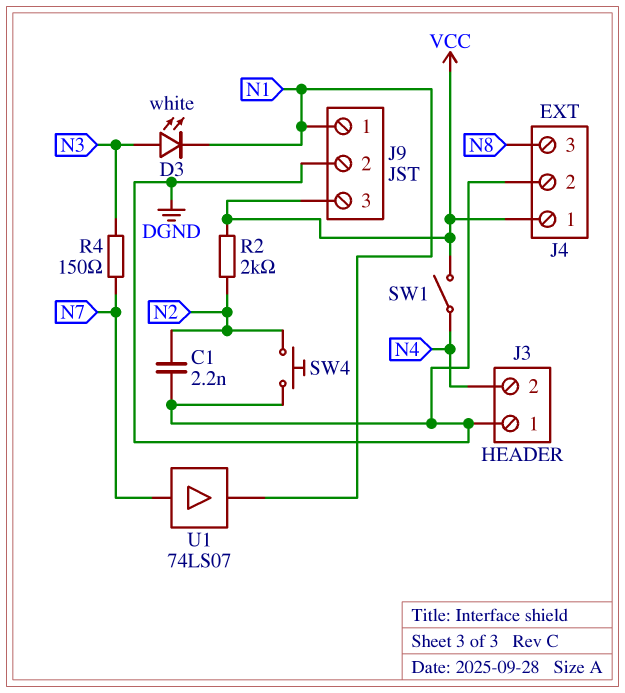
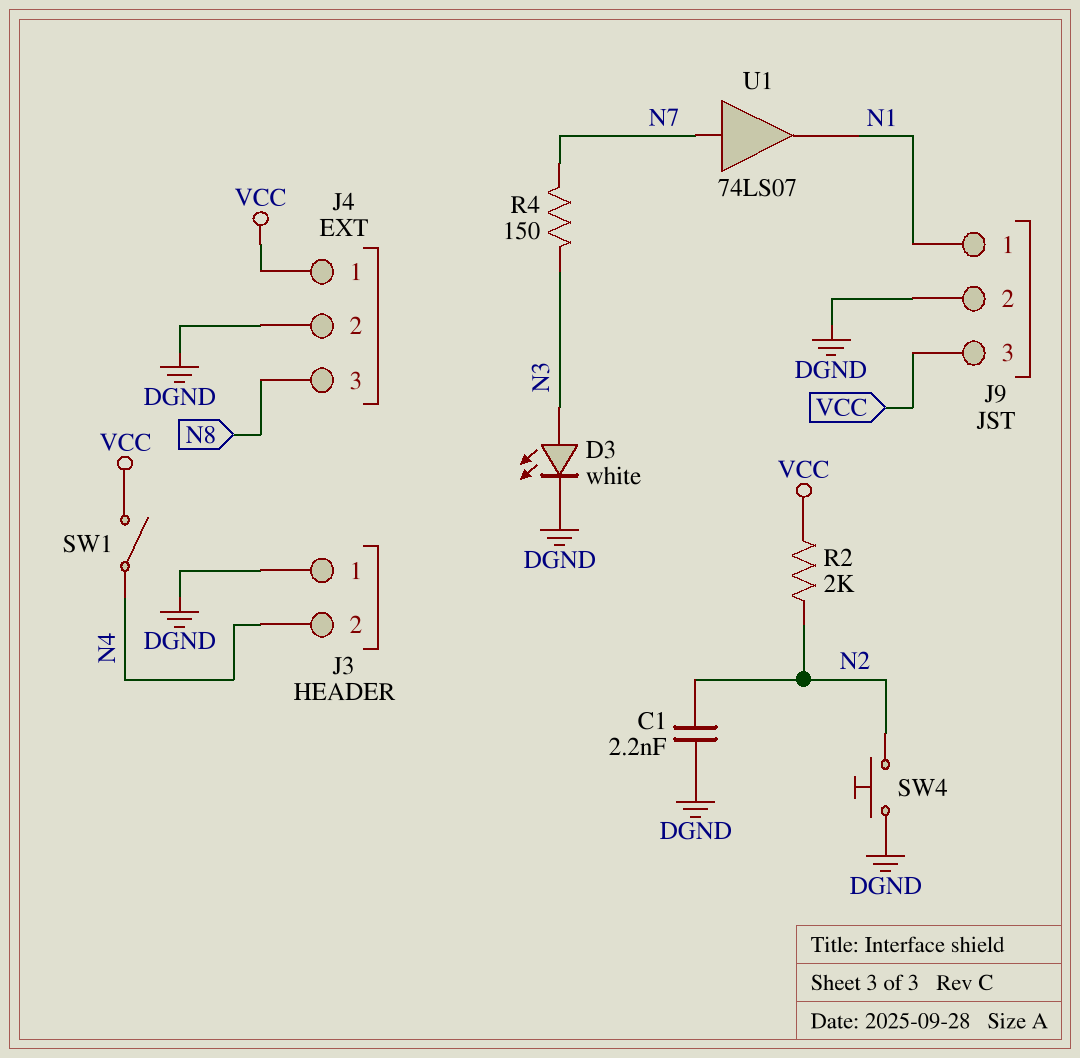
D3: LED white (A N3, K N1) -> LED white (A N3, K DGND)

